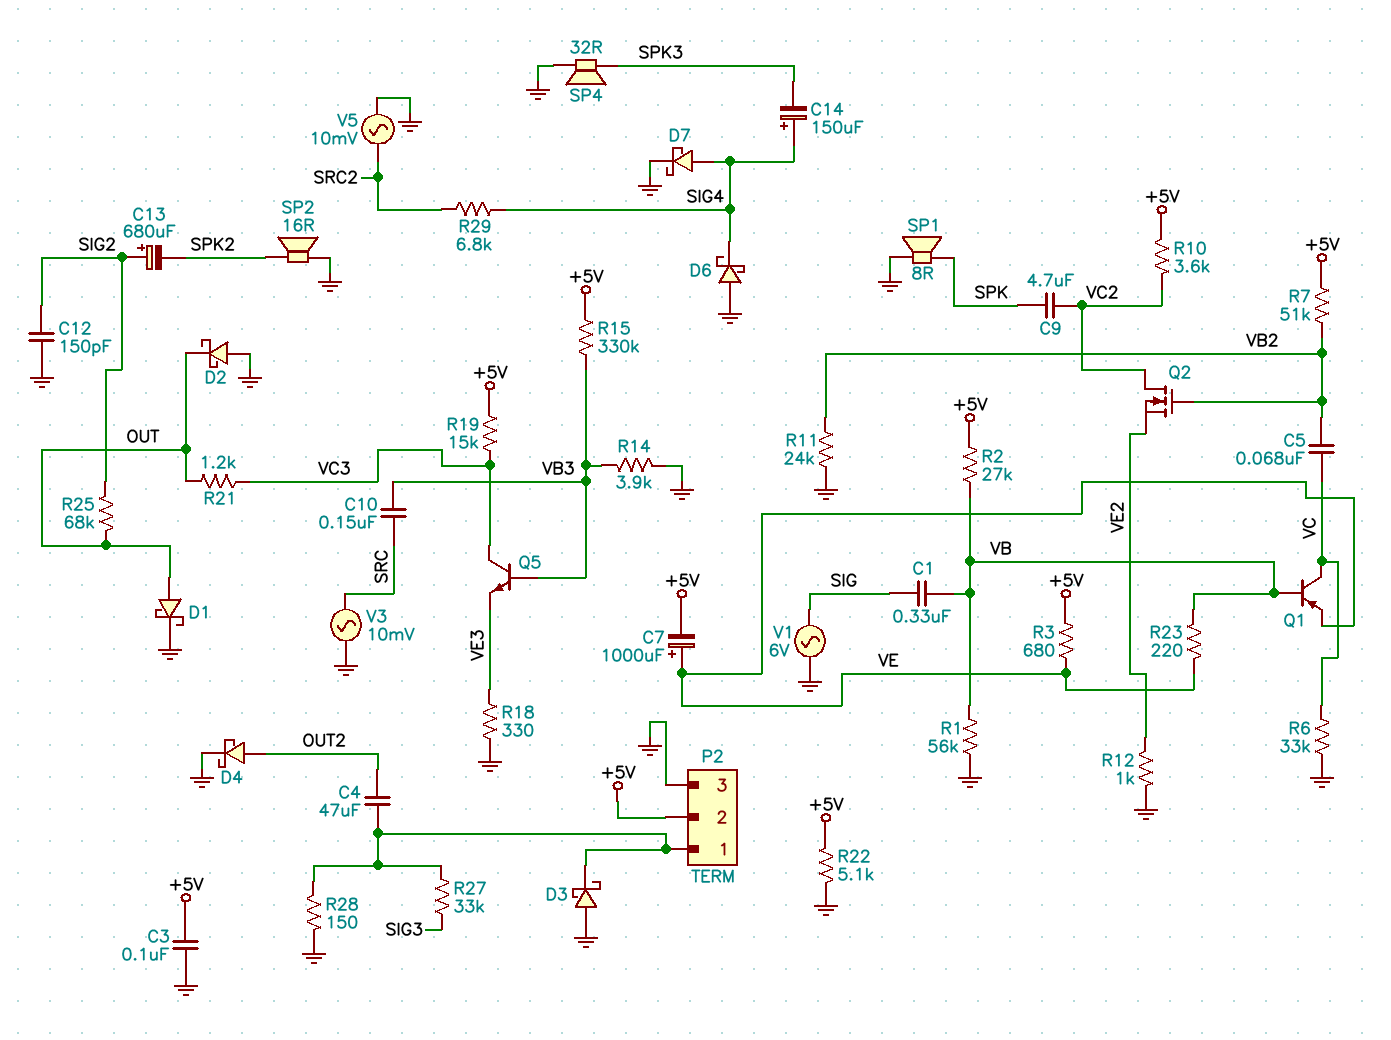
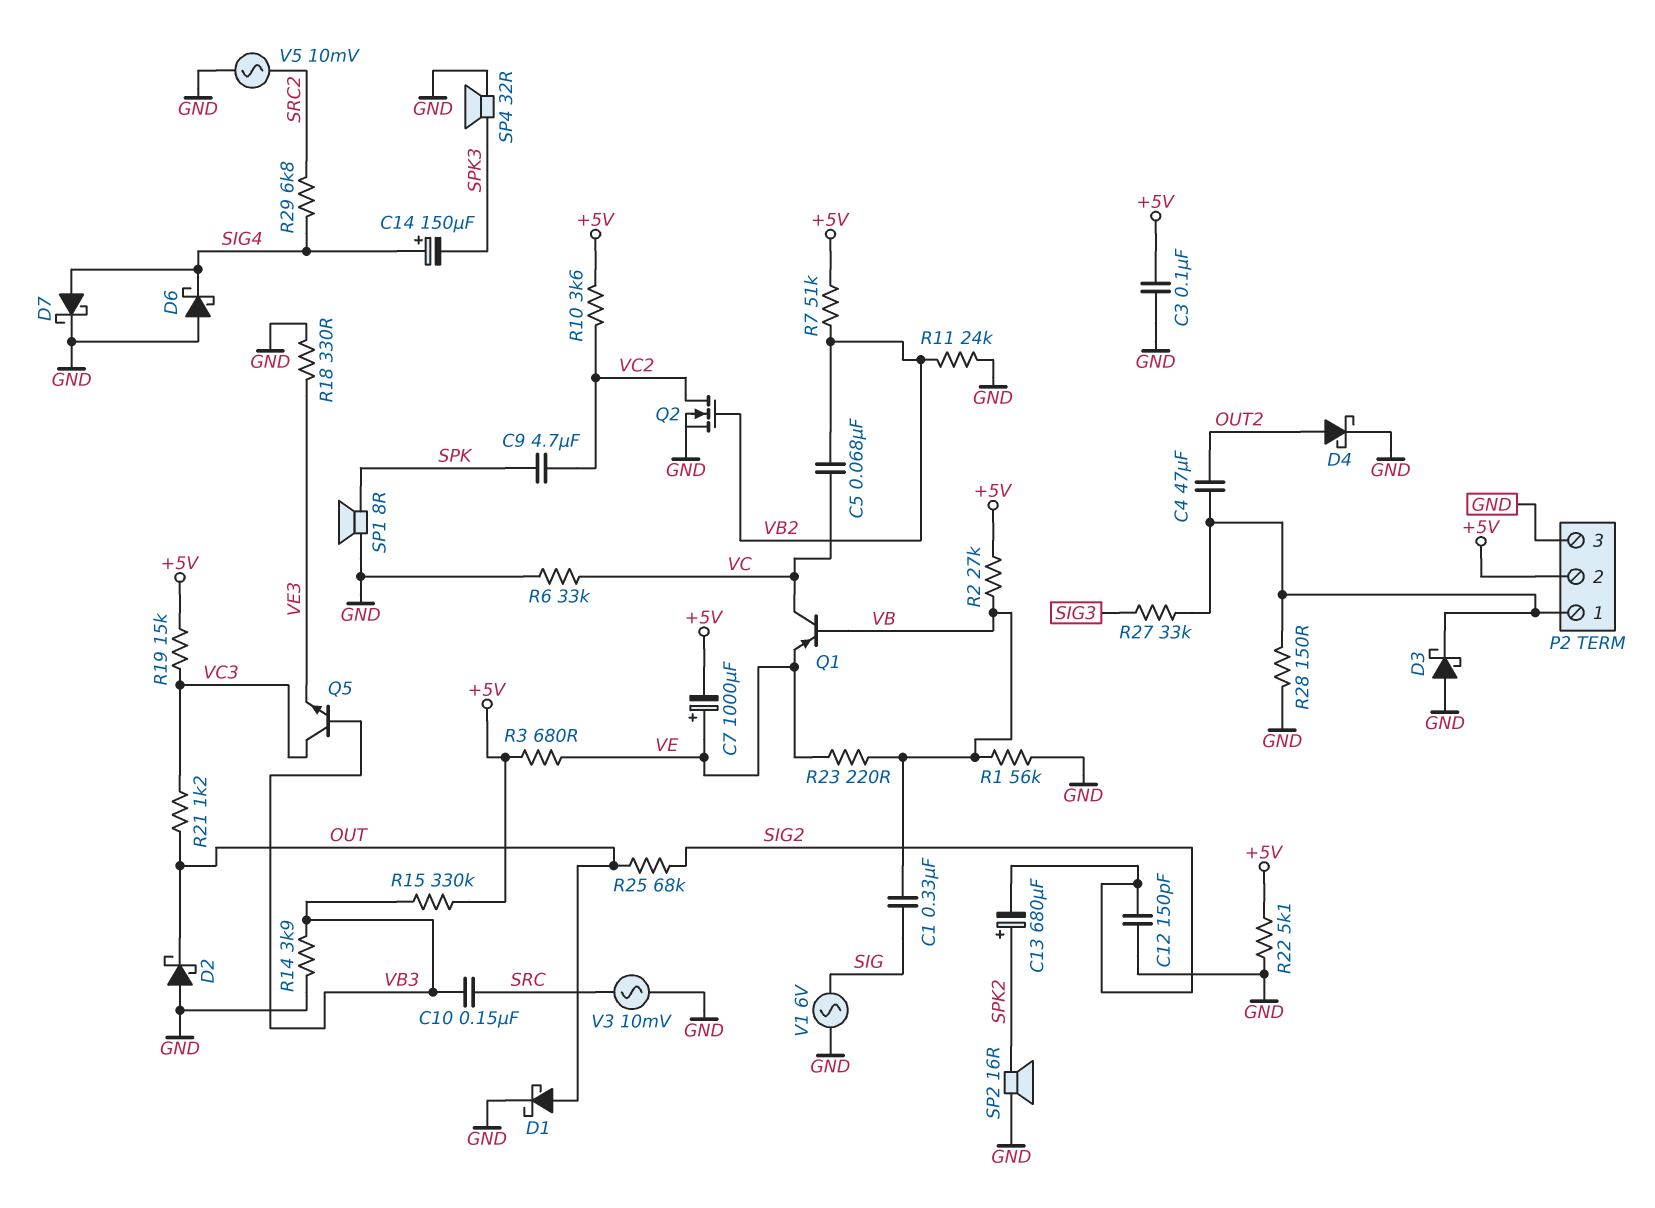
C13: 680uF (plus SIG2, minus SPK2) -> 680uF (plus SPK2, minus SIG2)
Q2: NMOS (G VB2, D VC2, S VE2) -> NMOS (G VB2, D VC2, S GND)
R12: 1k (GND, VE2) -> none

